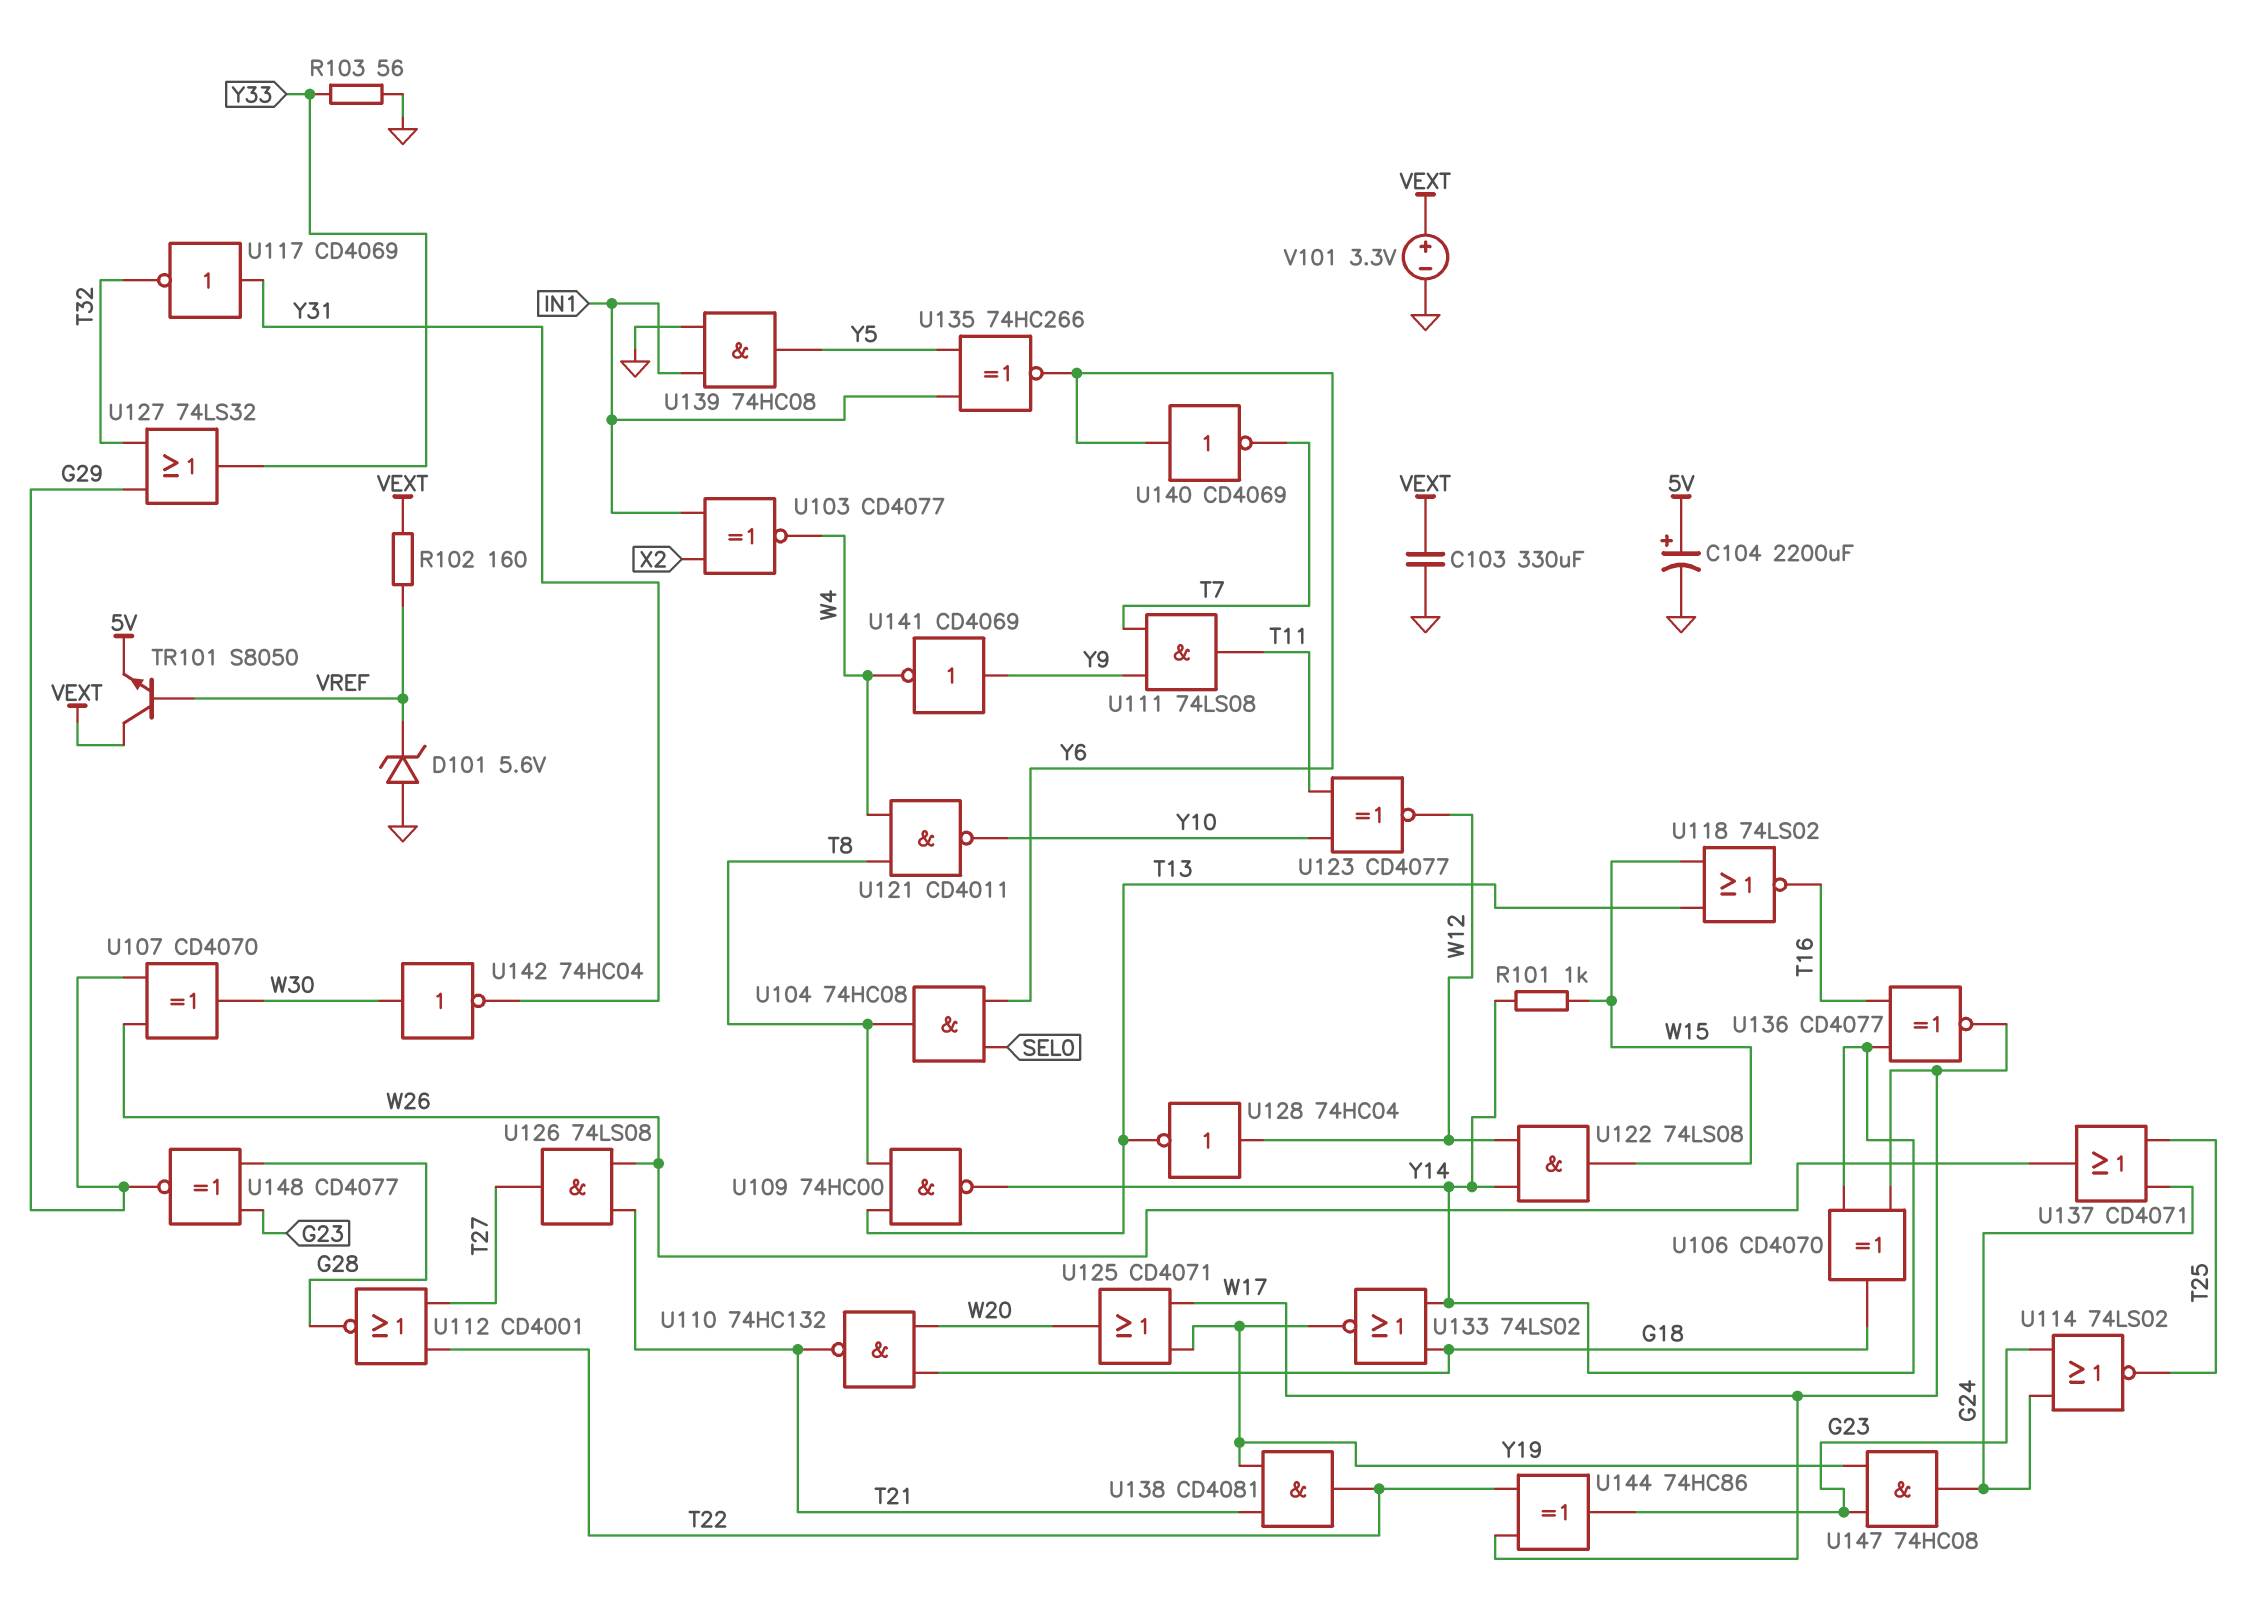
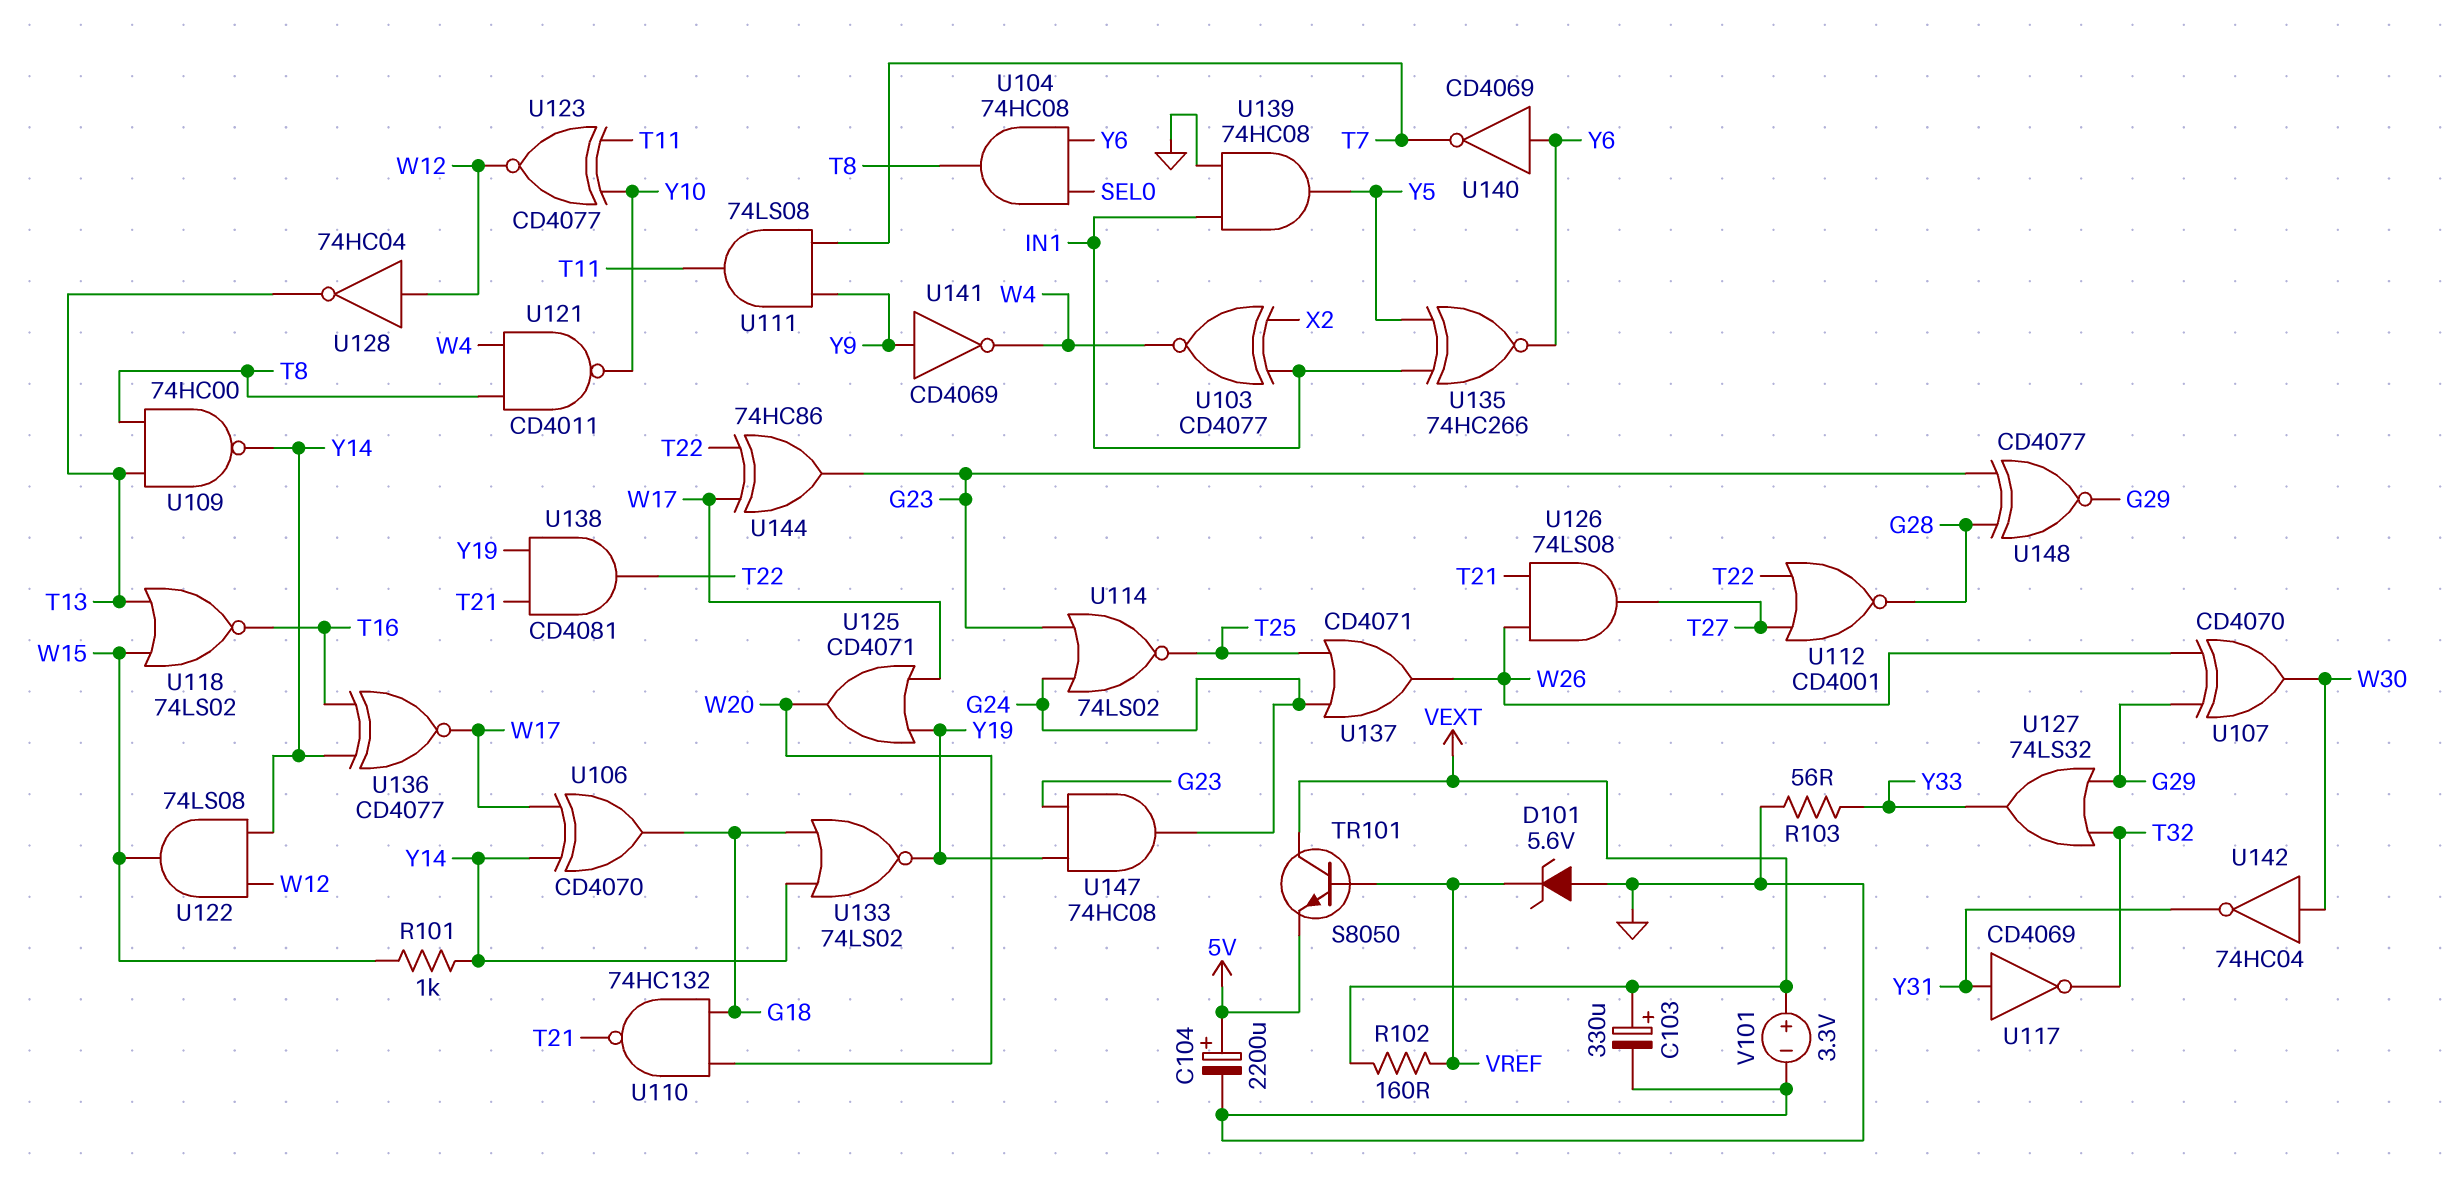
C103: 330uF (GND, VEXT) -> 330uF (plus VEXT, minus GND)

